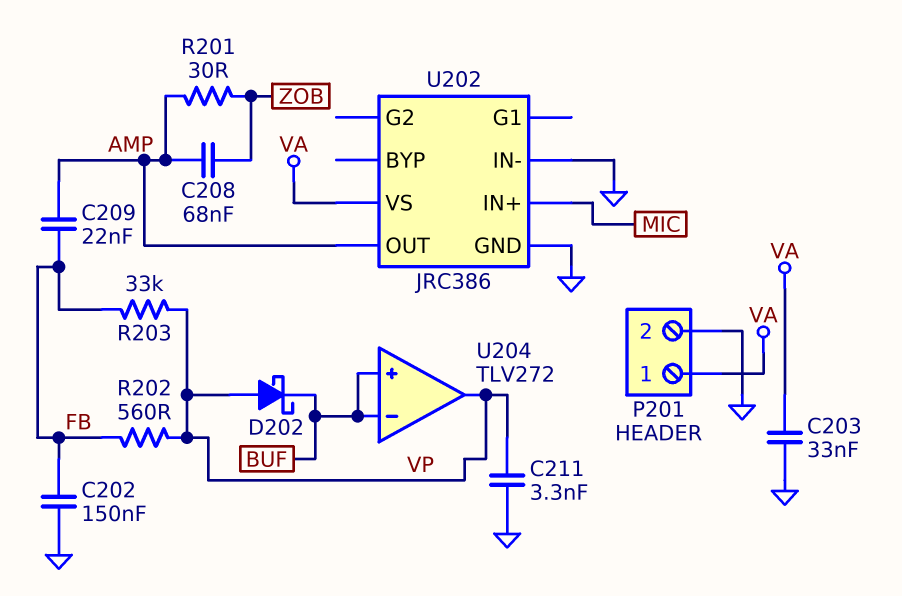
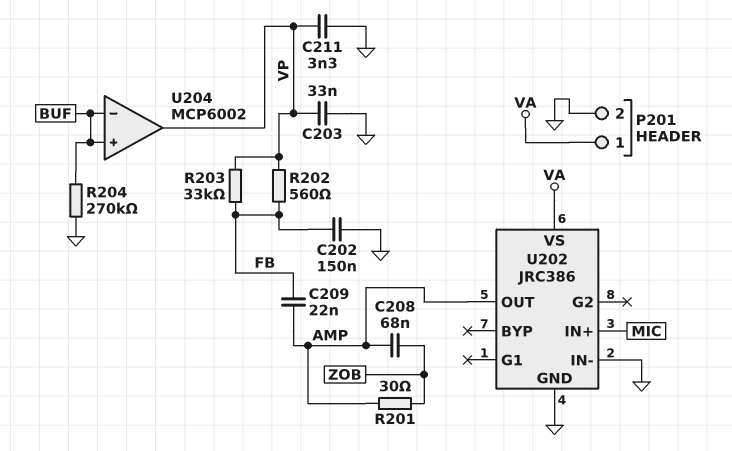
C203: 33nF (GND, VA) -> 33nF (GND, VP)
D202: schottky (A VP, K BUF) -> none
R204: none -> 270k (BUF, GND)
U204: TLV272 -> MCP6002

